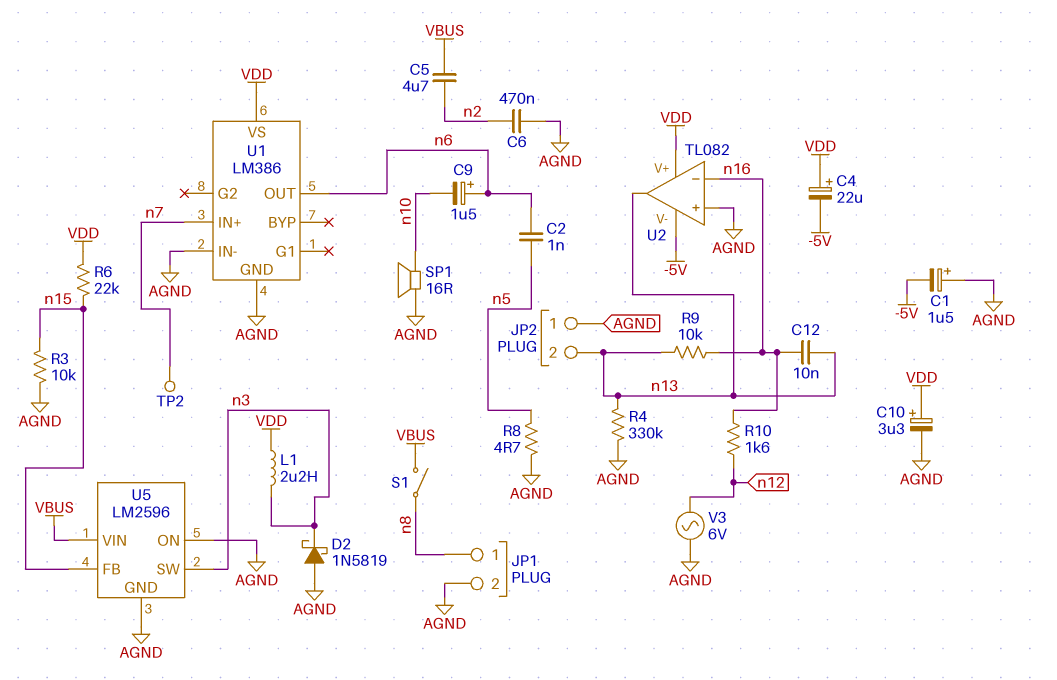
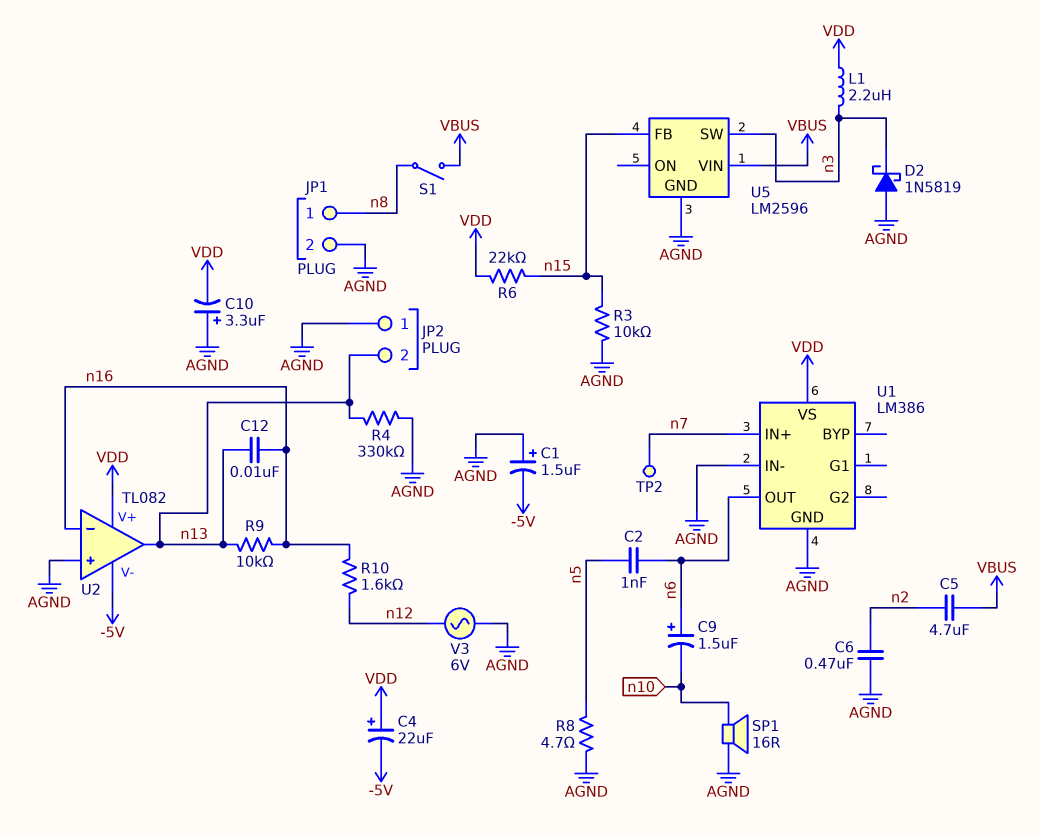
C10: 3.3uF (plus VDD, minus AGND) -> 3.3uF (plus AGND, minus VDD)
U5 pin ON: AGND -> none

